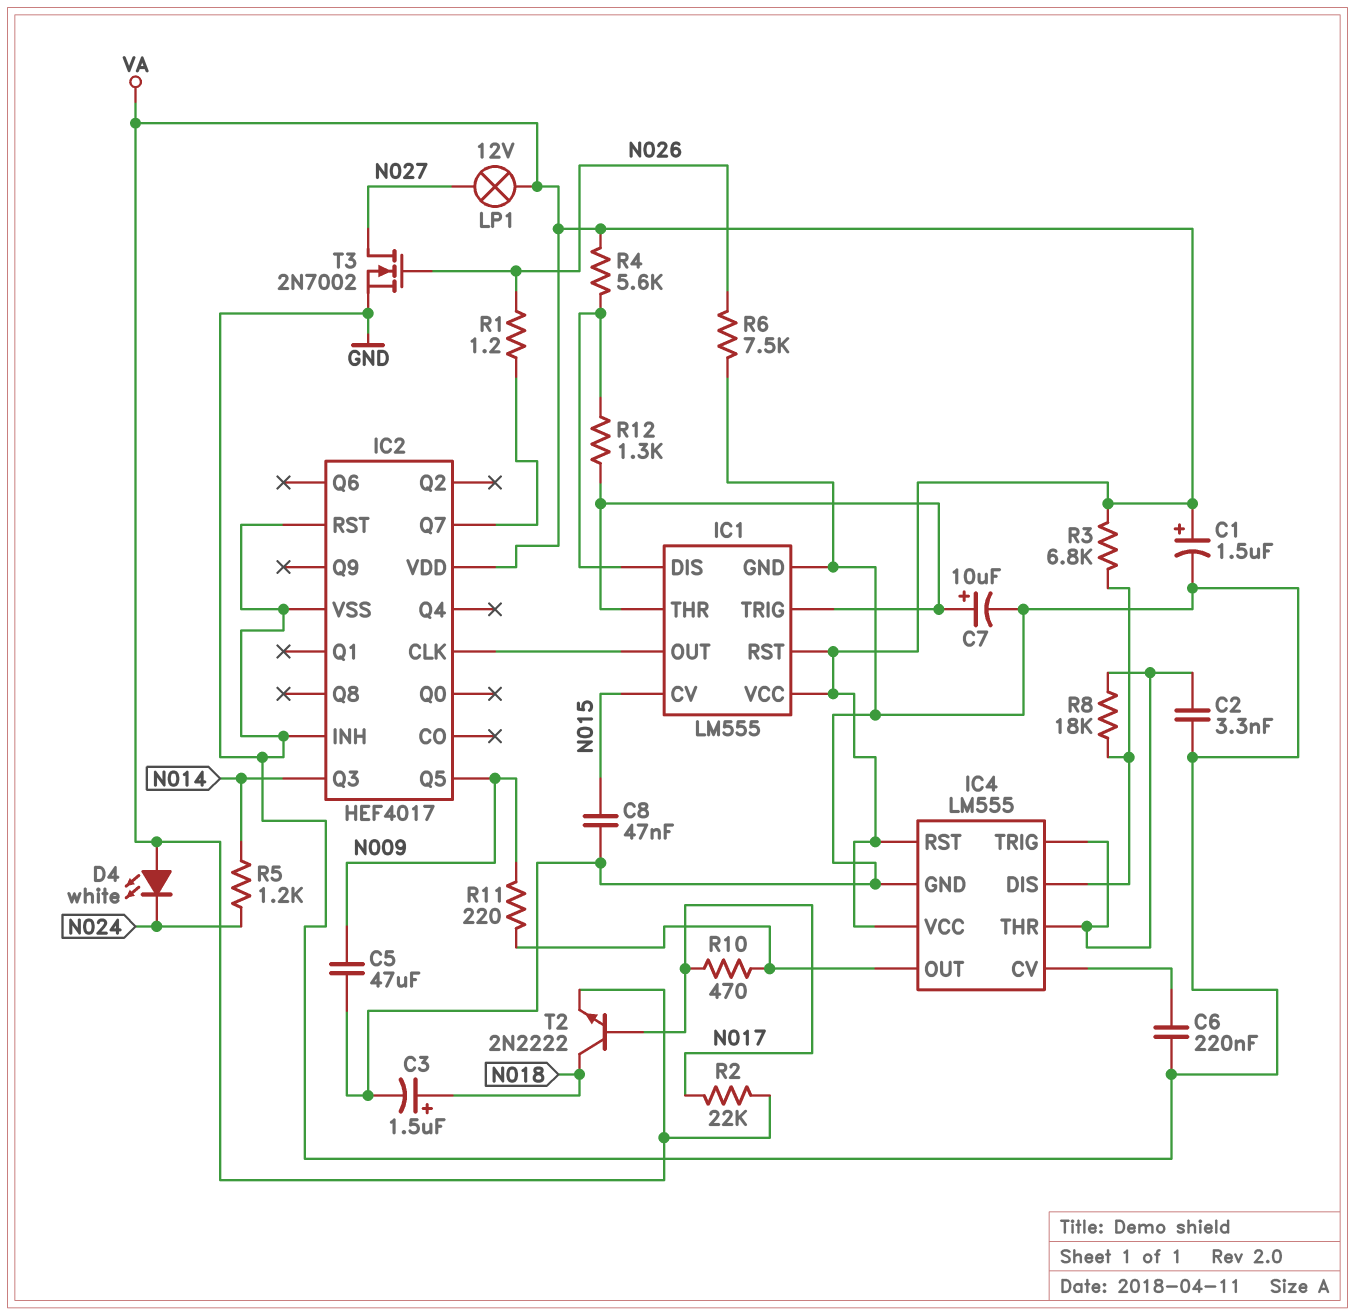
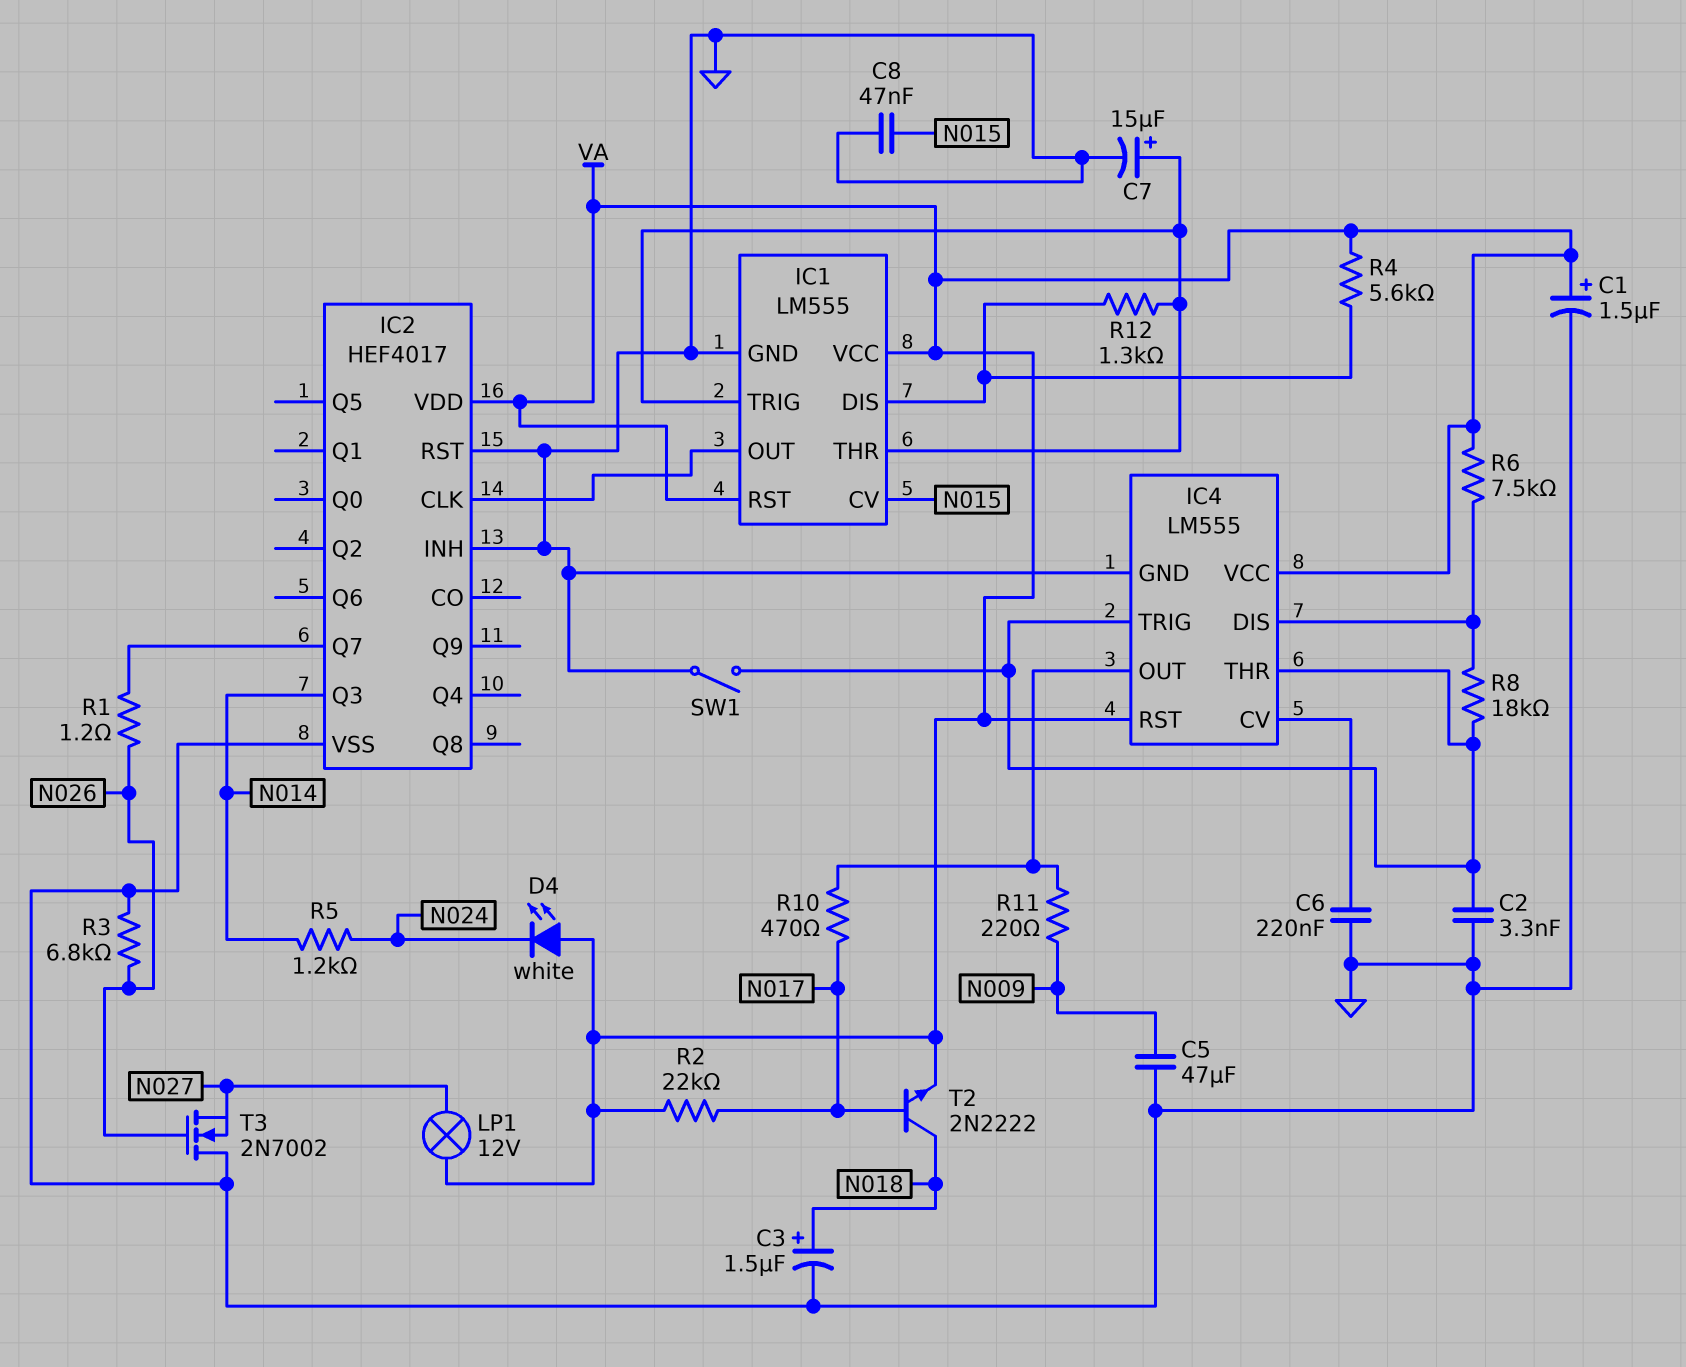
C7: 10uF (plus IC1/THR, minus GND) -> 15uF (plus IC1/THR, minus GND)
IC2 pin Q5: N009 -> none
R3: 6.8k (IC4/DIS, VA) -> 6.8k (GND, N026)
R6: 7.5k (GND, N026) -> 7.5k (IC4/DIS, VA)
SW1: none -> switch (GND, IC4/THR)
T3: NMOS 2N7002 (G N026, D N027, S GND) -> NMOS 2N7002 (G N026, D GND, S N027)

